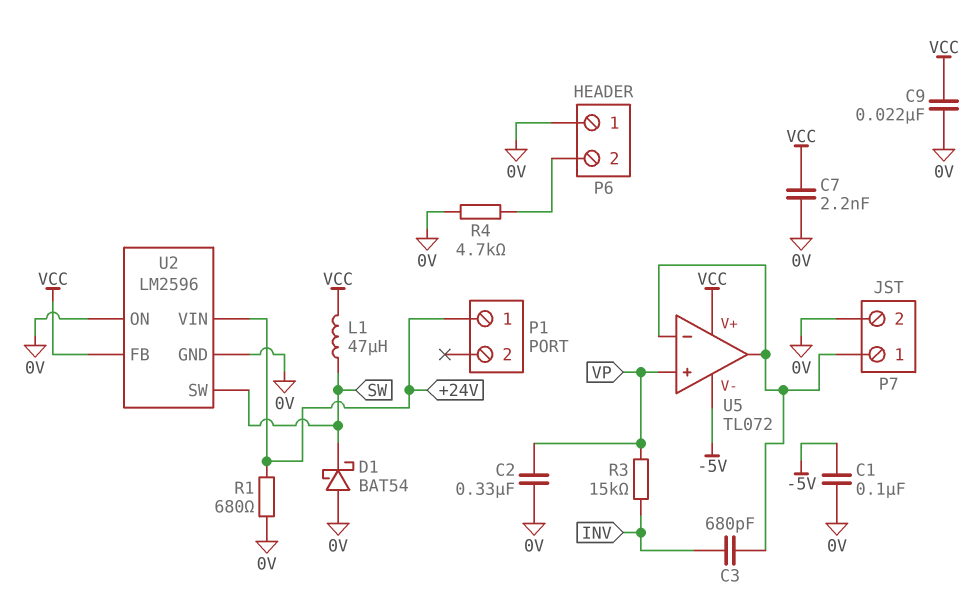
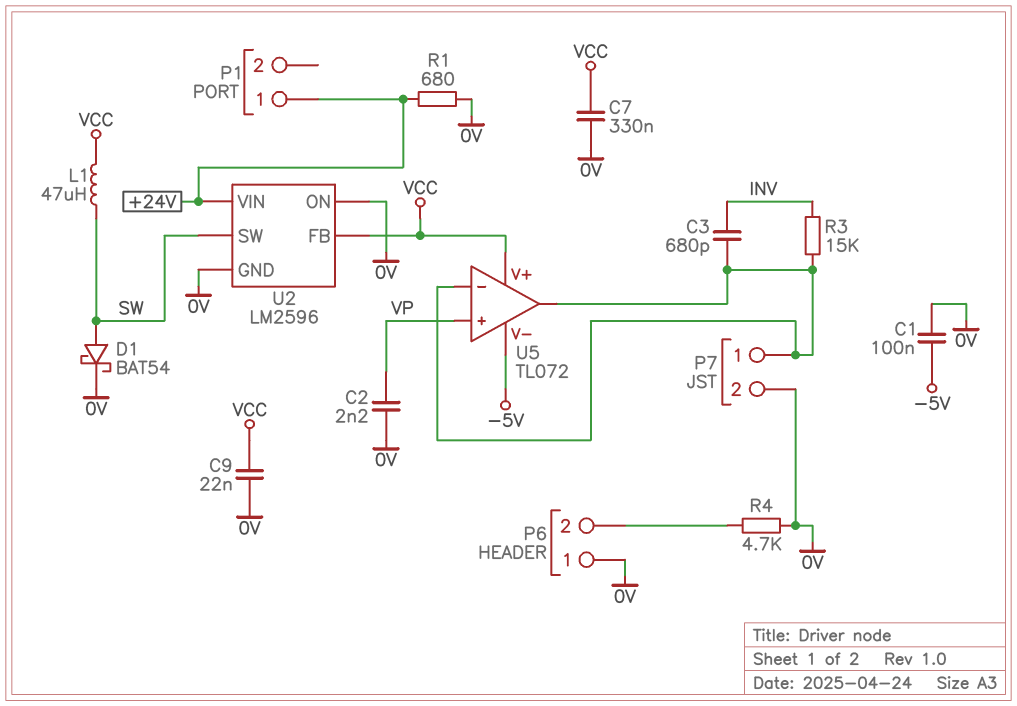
C2: 330nF (0V, VP) -> 2.2nF (0V, VP)
C7: 2.2nF (0V, VCC) -> 330nF (0V, VCC)
D1: schottky BAT54 (A 0V, K SW) -> schottky BAT54 (A SW, K 0V)
R3: 15k (INV, VP) -> 15k (INV, P7/1)

